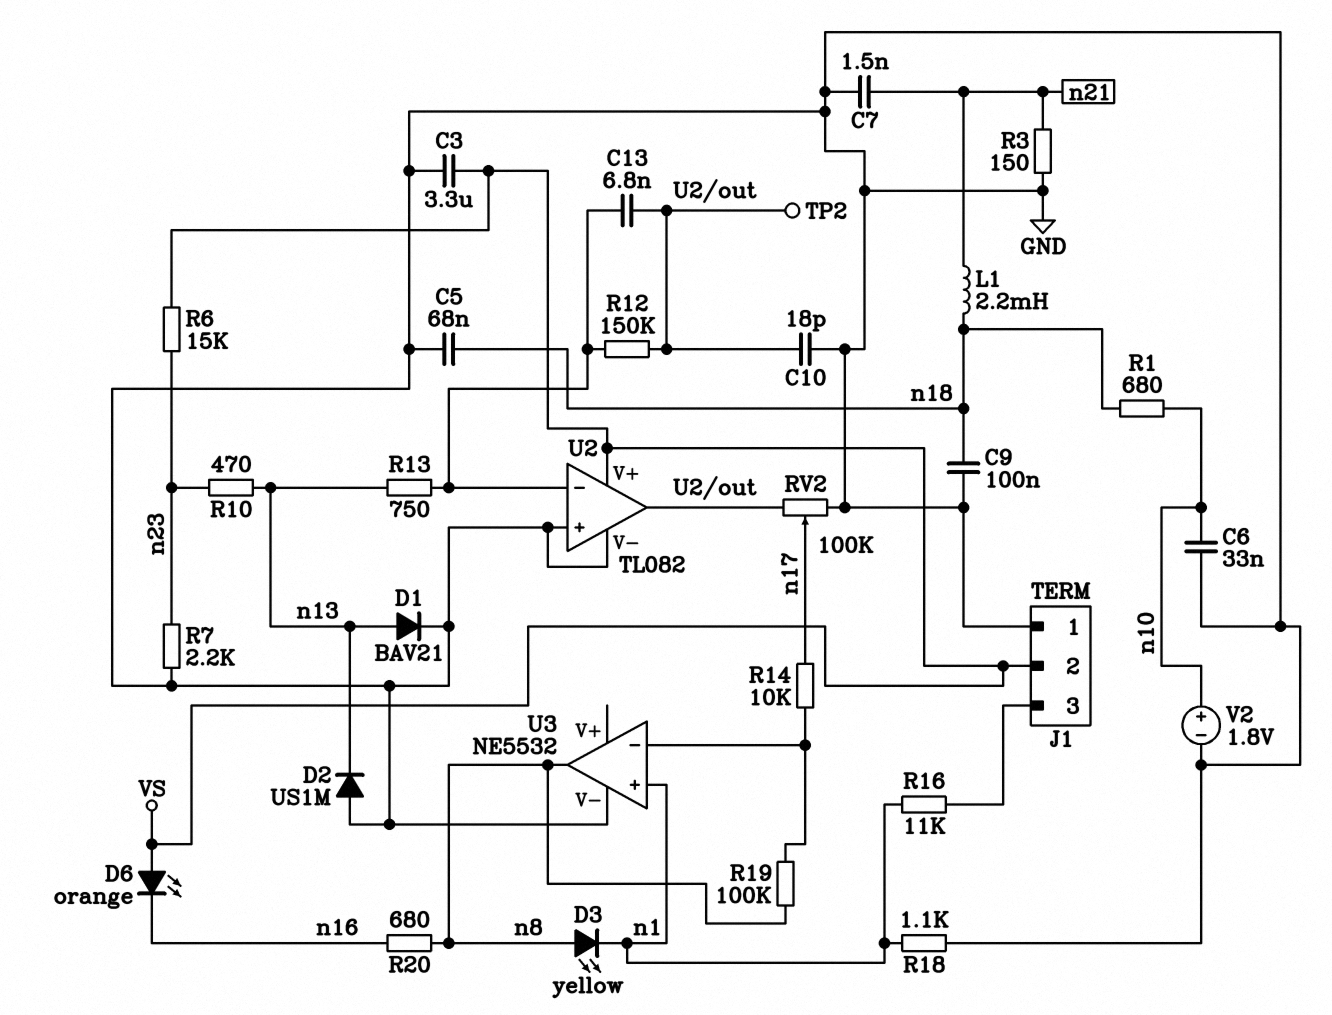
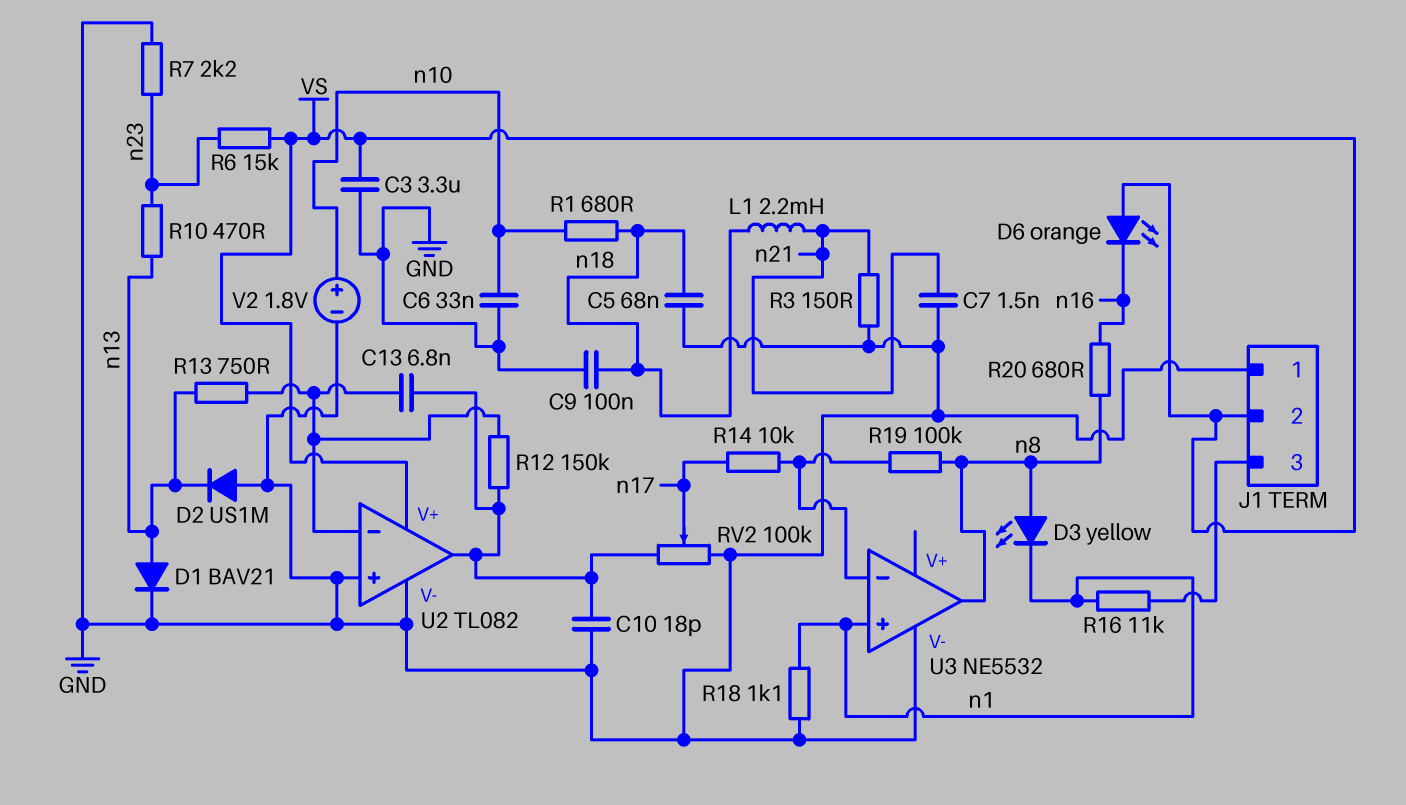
TP2: test point (U2/out) -> none

